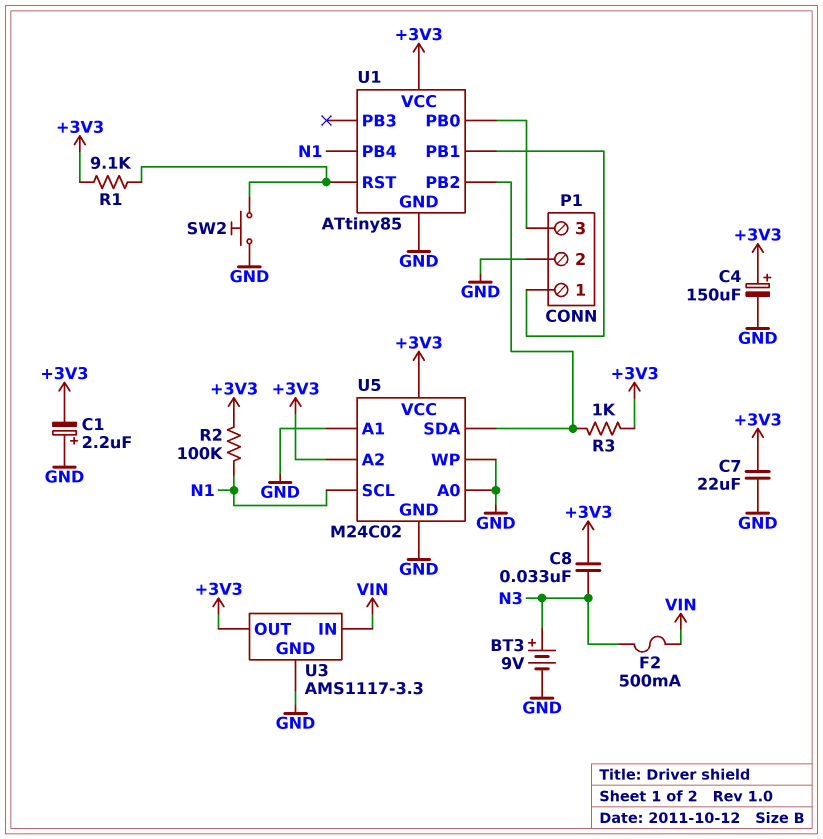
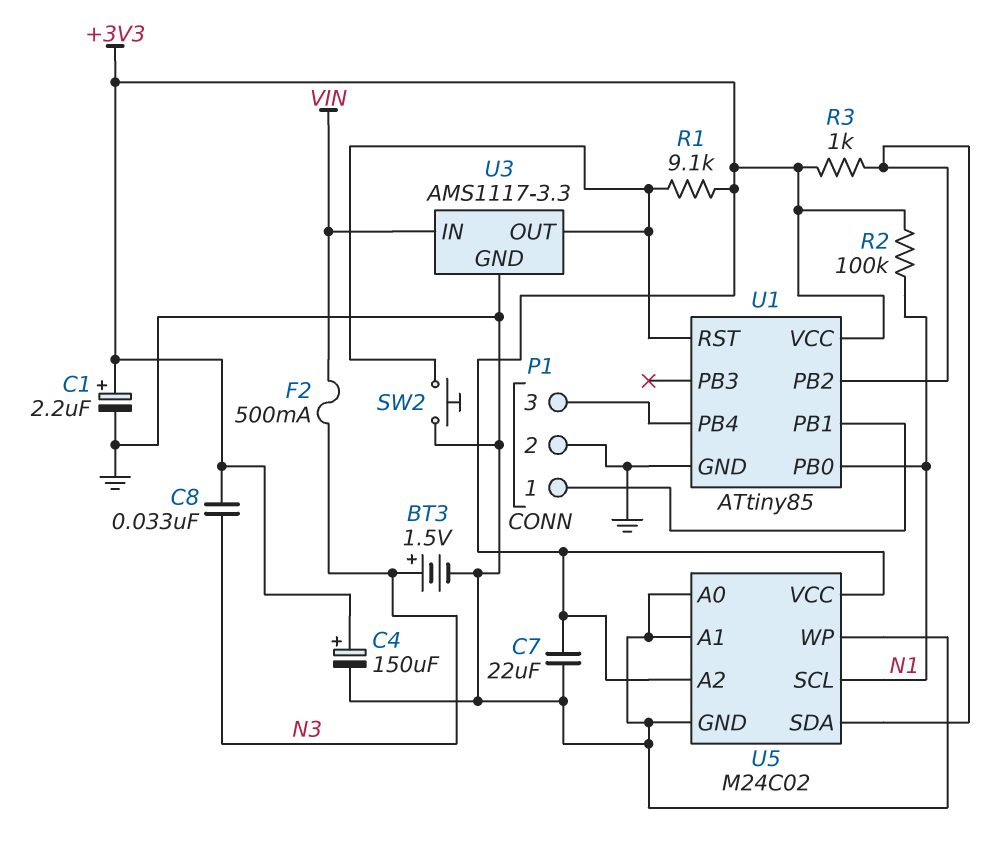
BT3: 9V (plus N3, minus GND) -> 1.5V (plus N3, minus GND)
C1: 2.2uF (plus GND, minus +3V3) -> 2.2uF (plus +3V3, minus GND)
U1 pin PB0: P1/3 -> N1
U1 pin PB4: N1 -> P1/3
U3 pin OUT: +3V3 -> U1/RST

